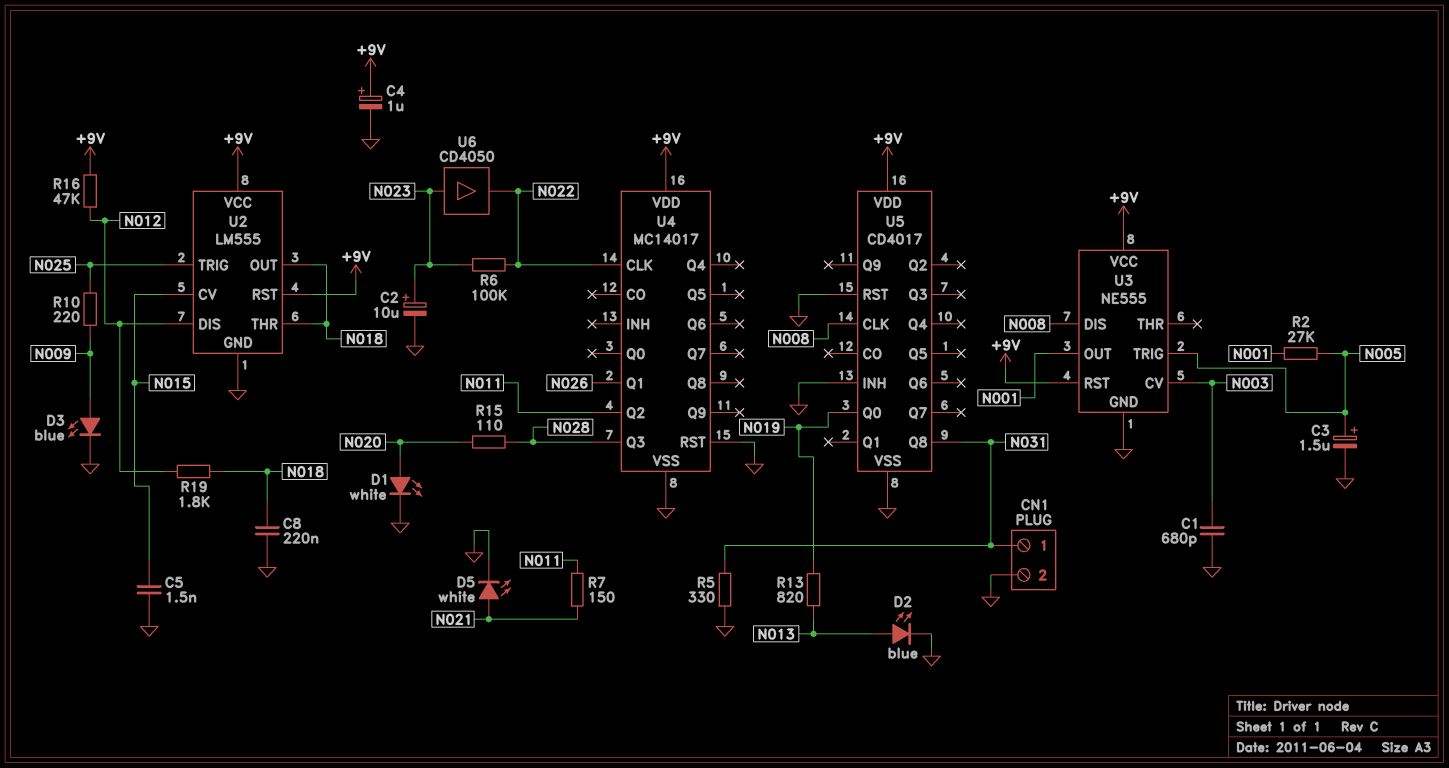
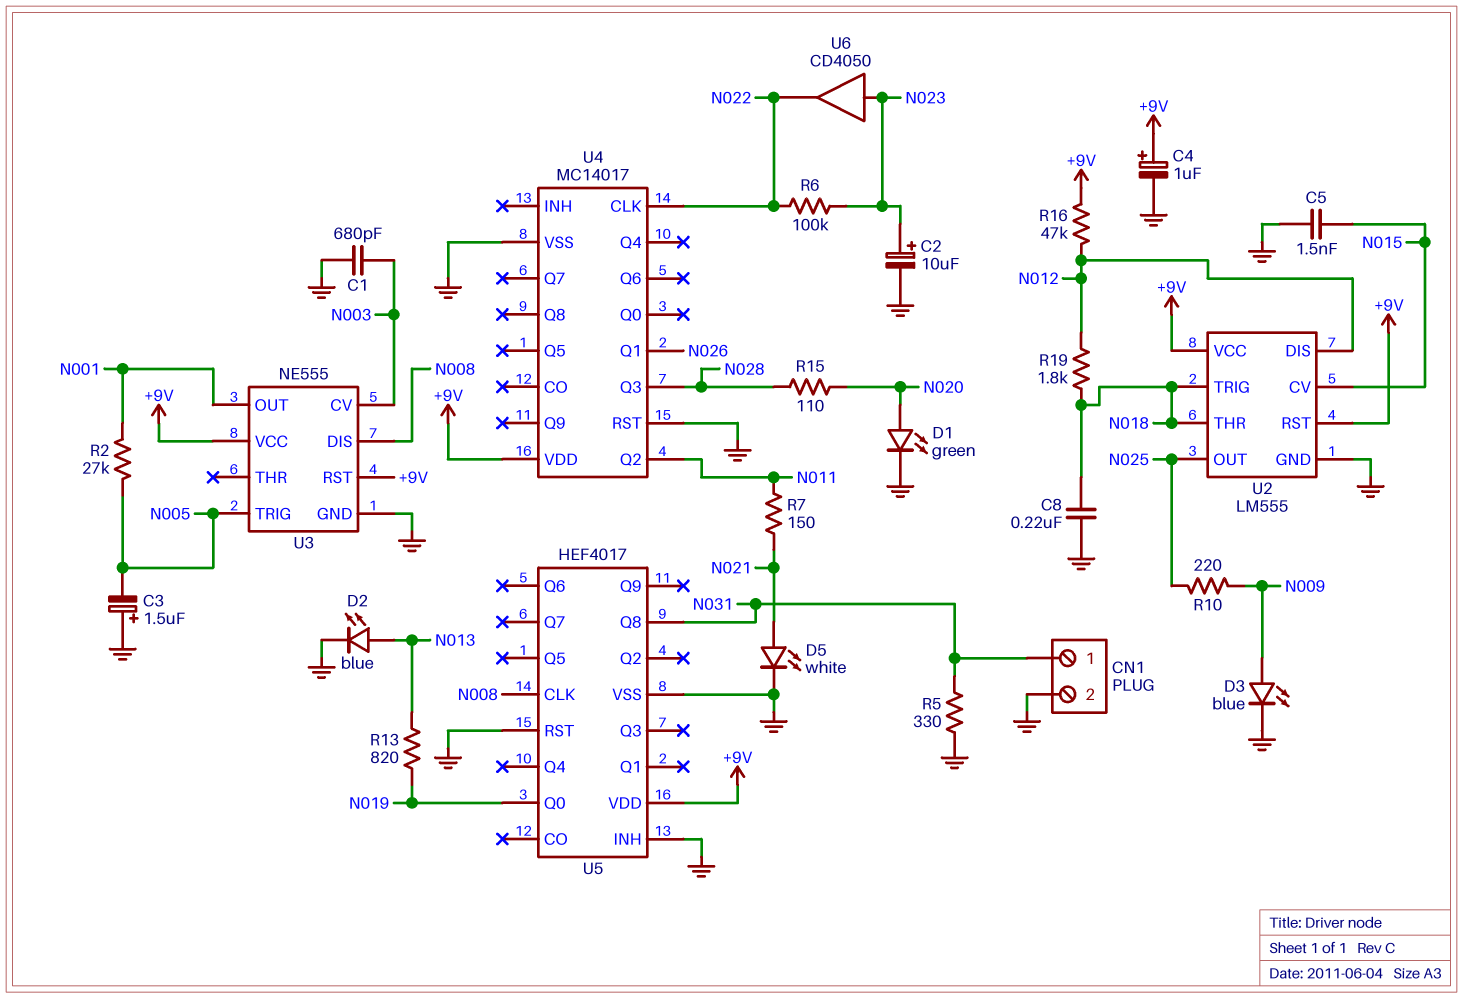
C3: 1.5uF (plus N005, minus GND) -> 1.5uF (plus GND, minus N005)
D1: LED white (A N020, K GND) -> LED green (A N020, K GND)
U2 pin OUT: N018 -> N025
U2 pin TRIG: N025 -> N018
U5: CD4017 -> HEF4017

